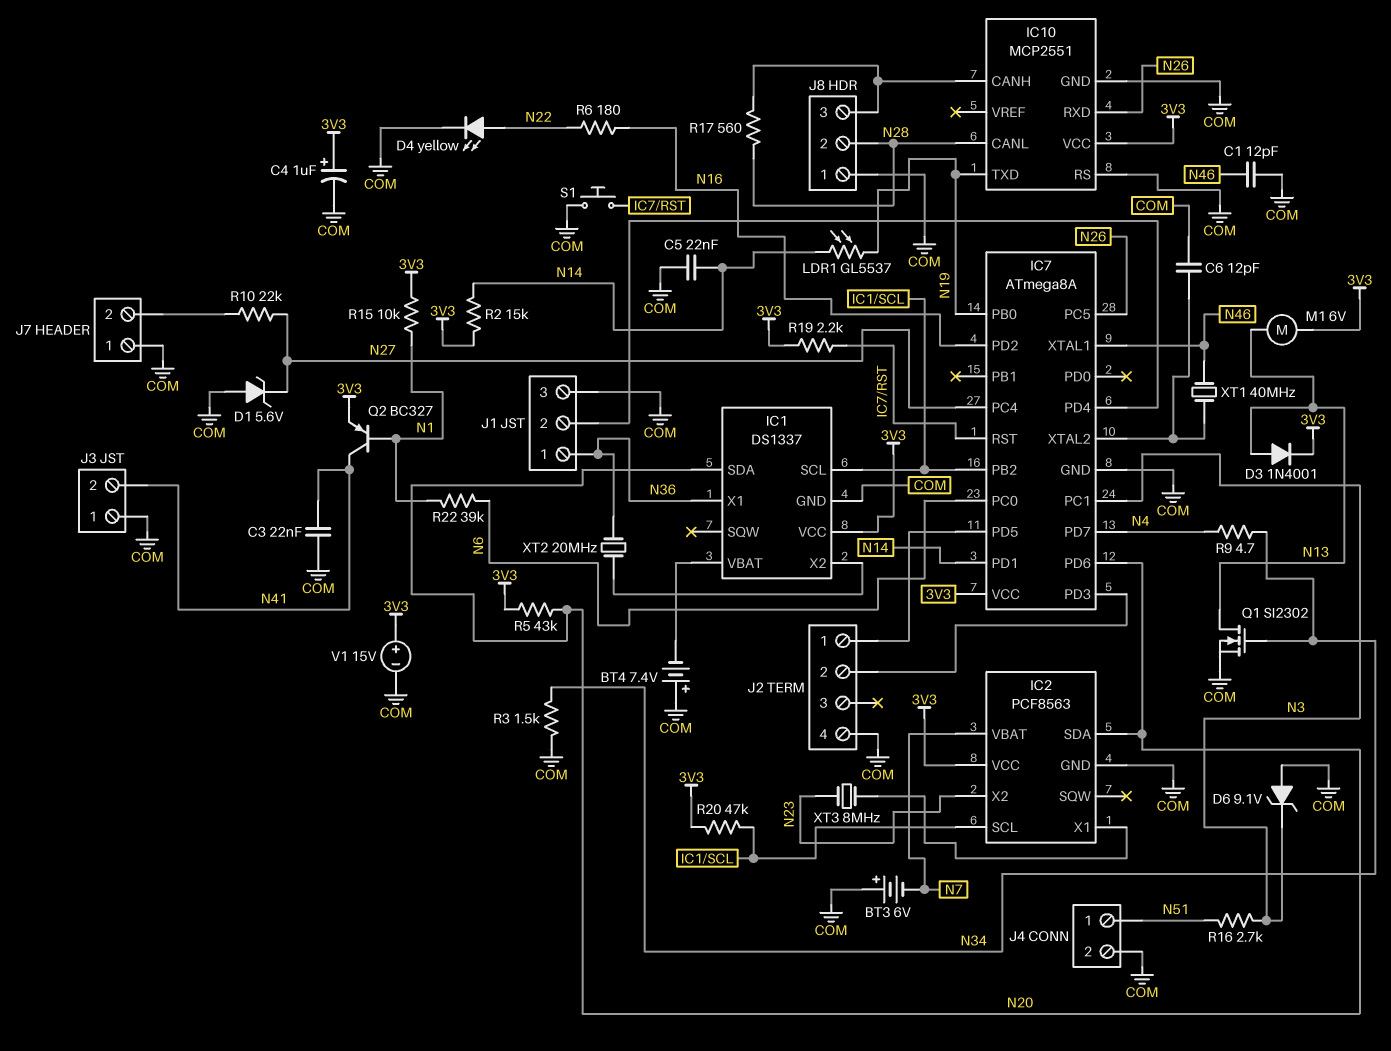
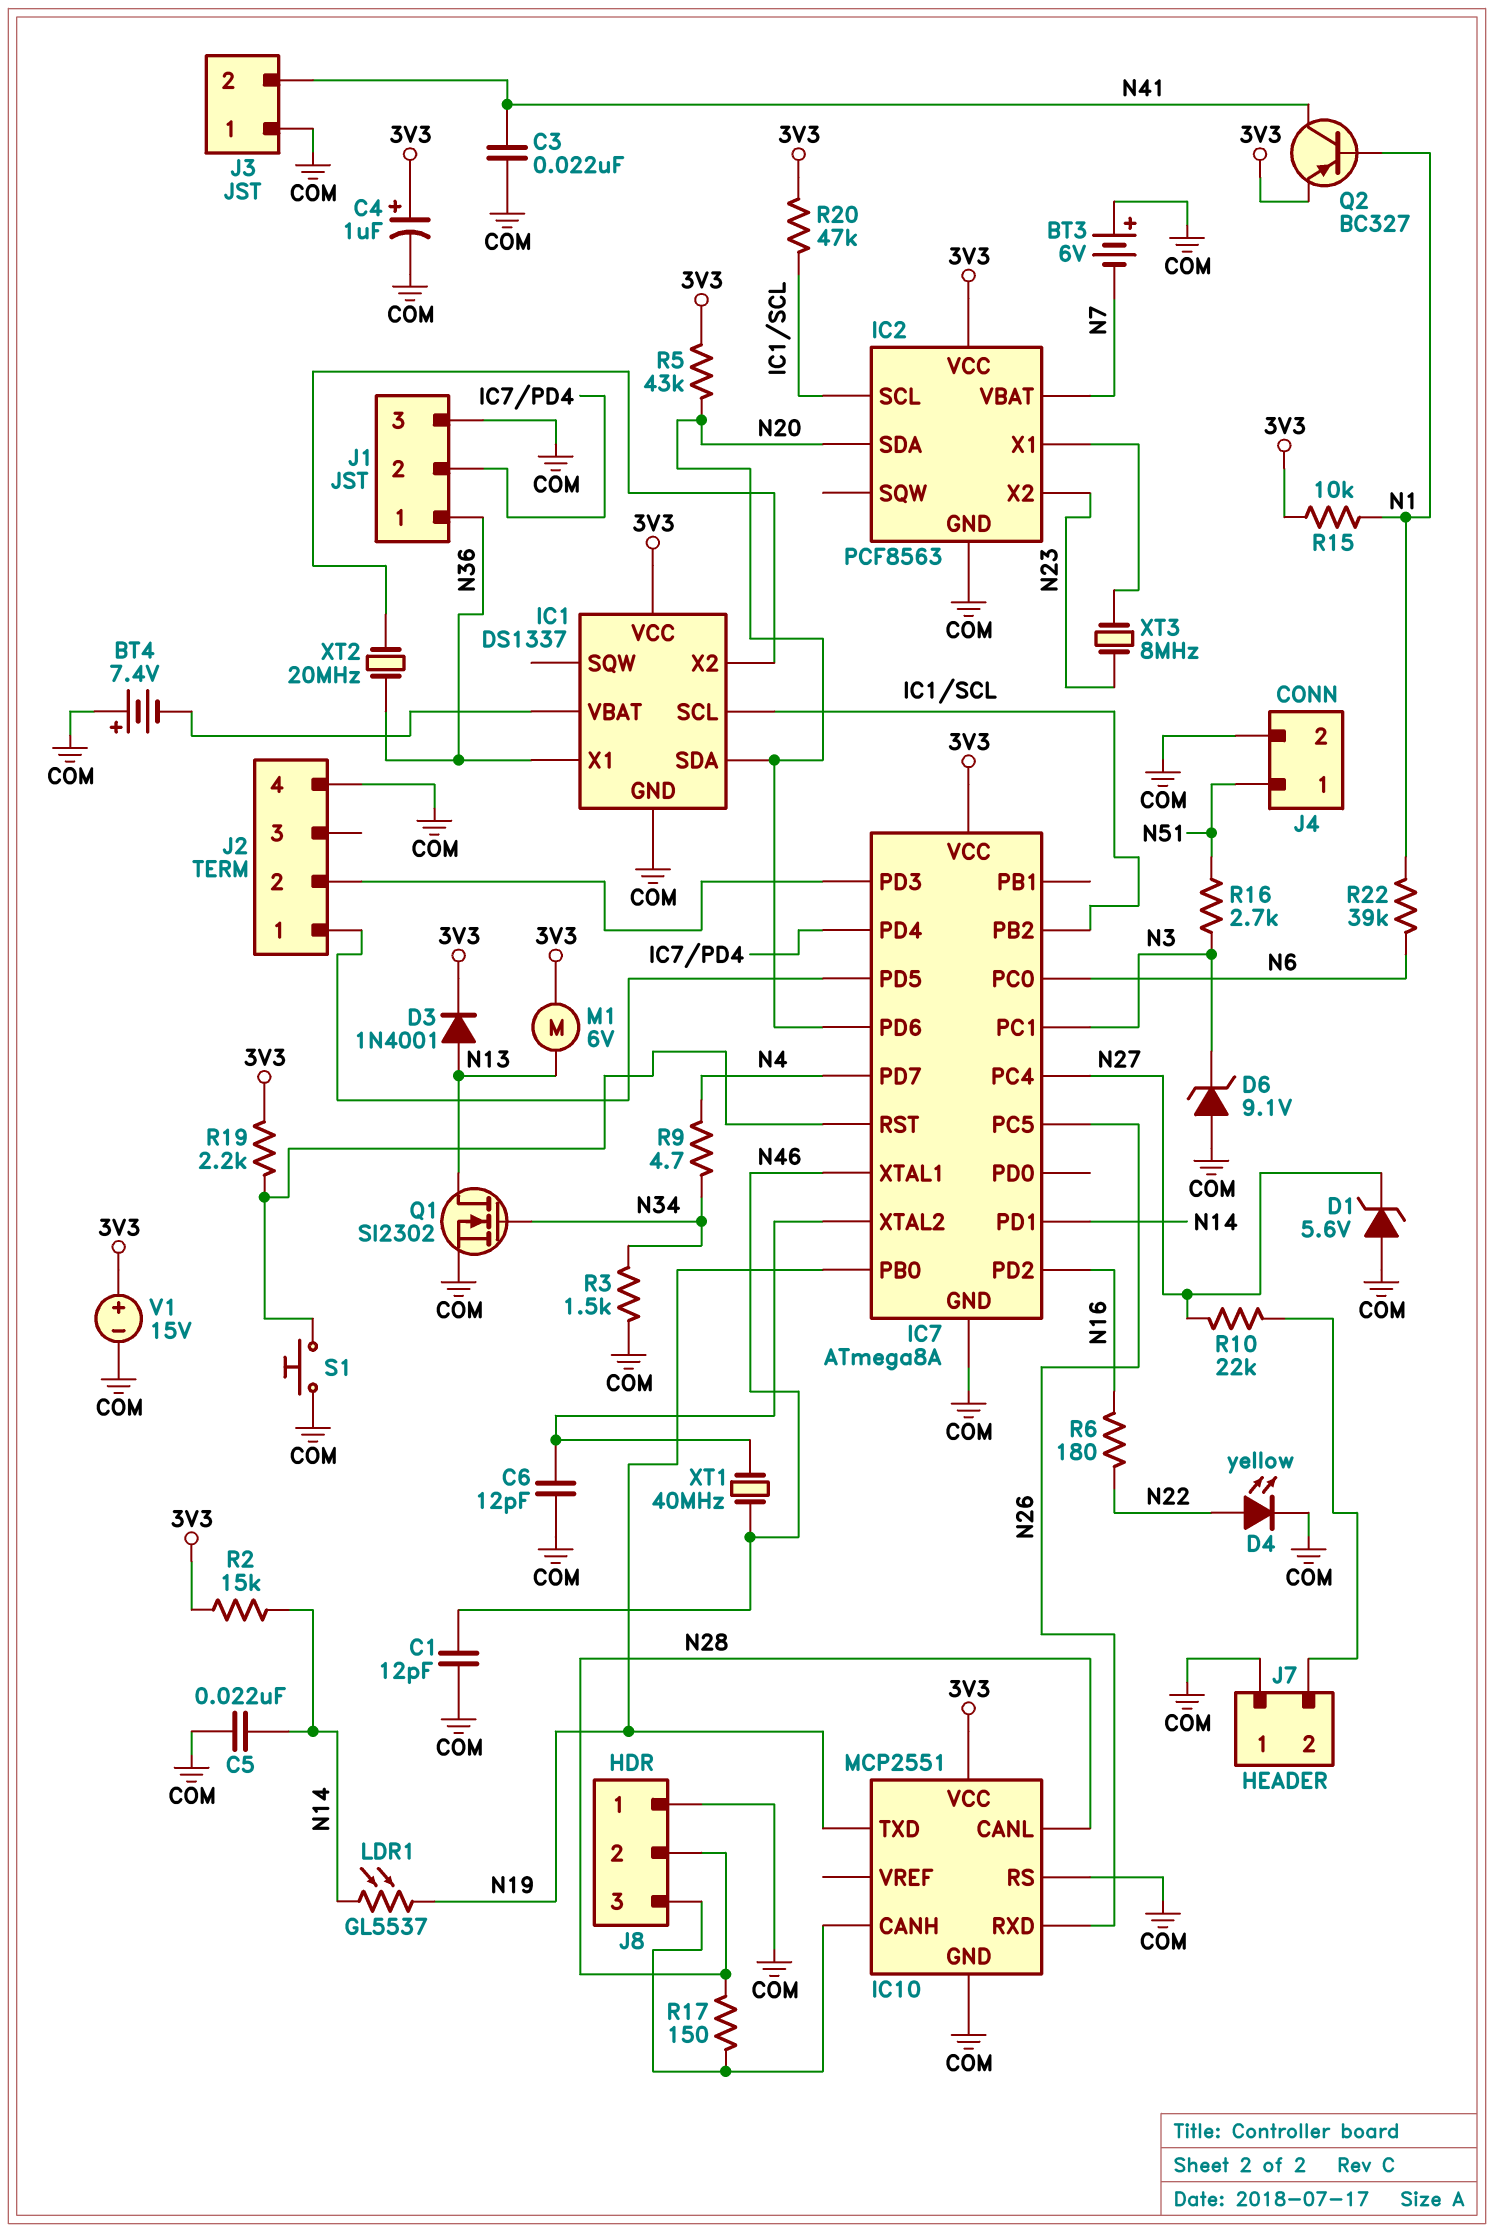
R17: 560 (IC10/CANH, N28) -> 150 (IC10/CANH, N28)

